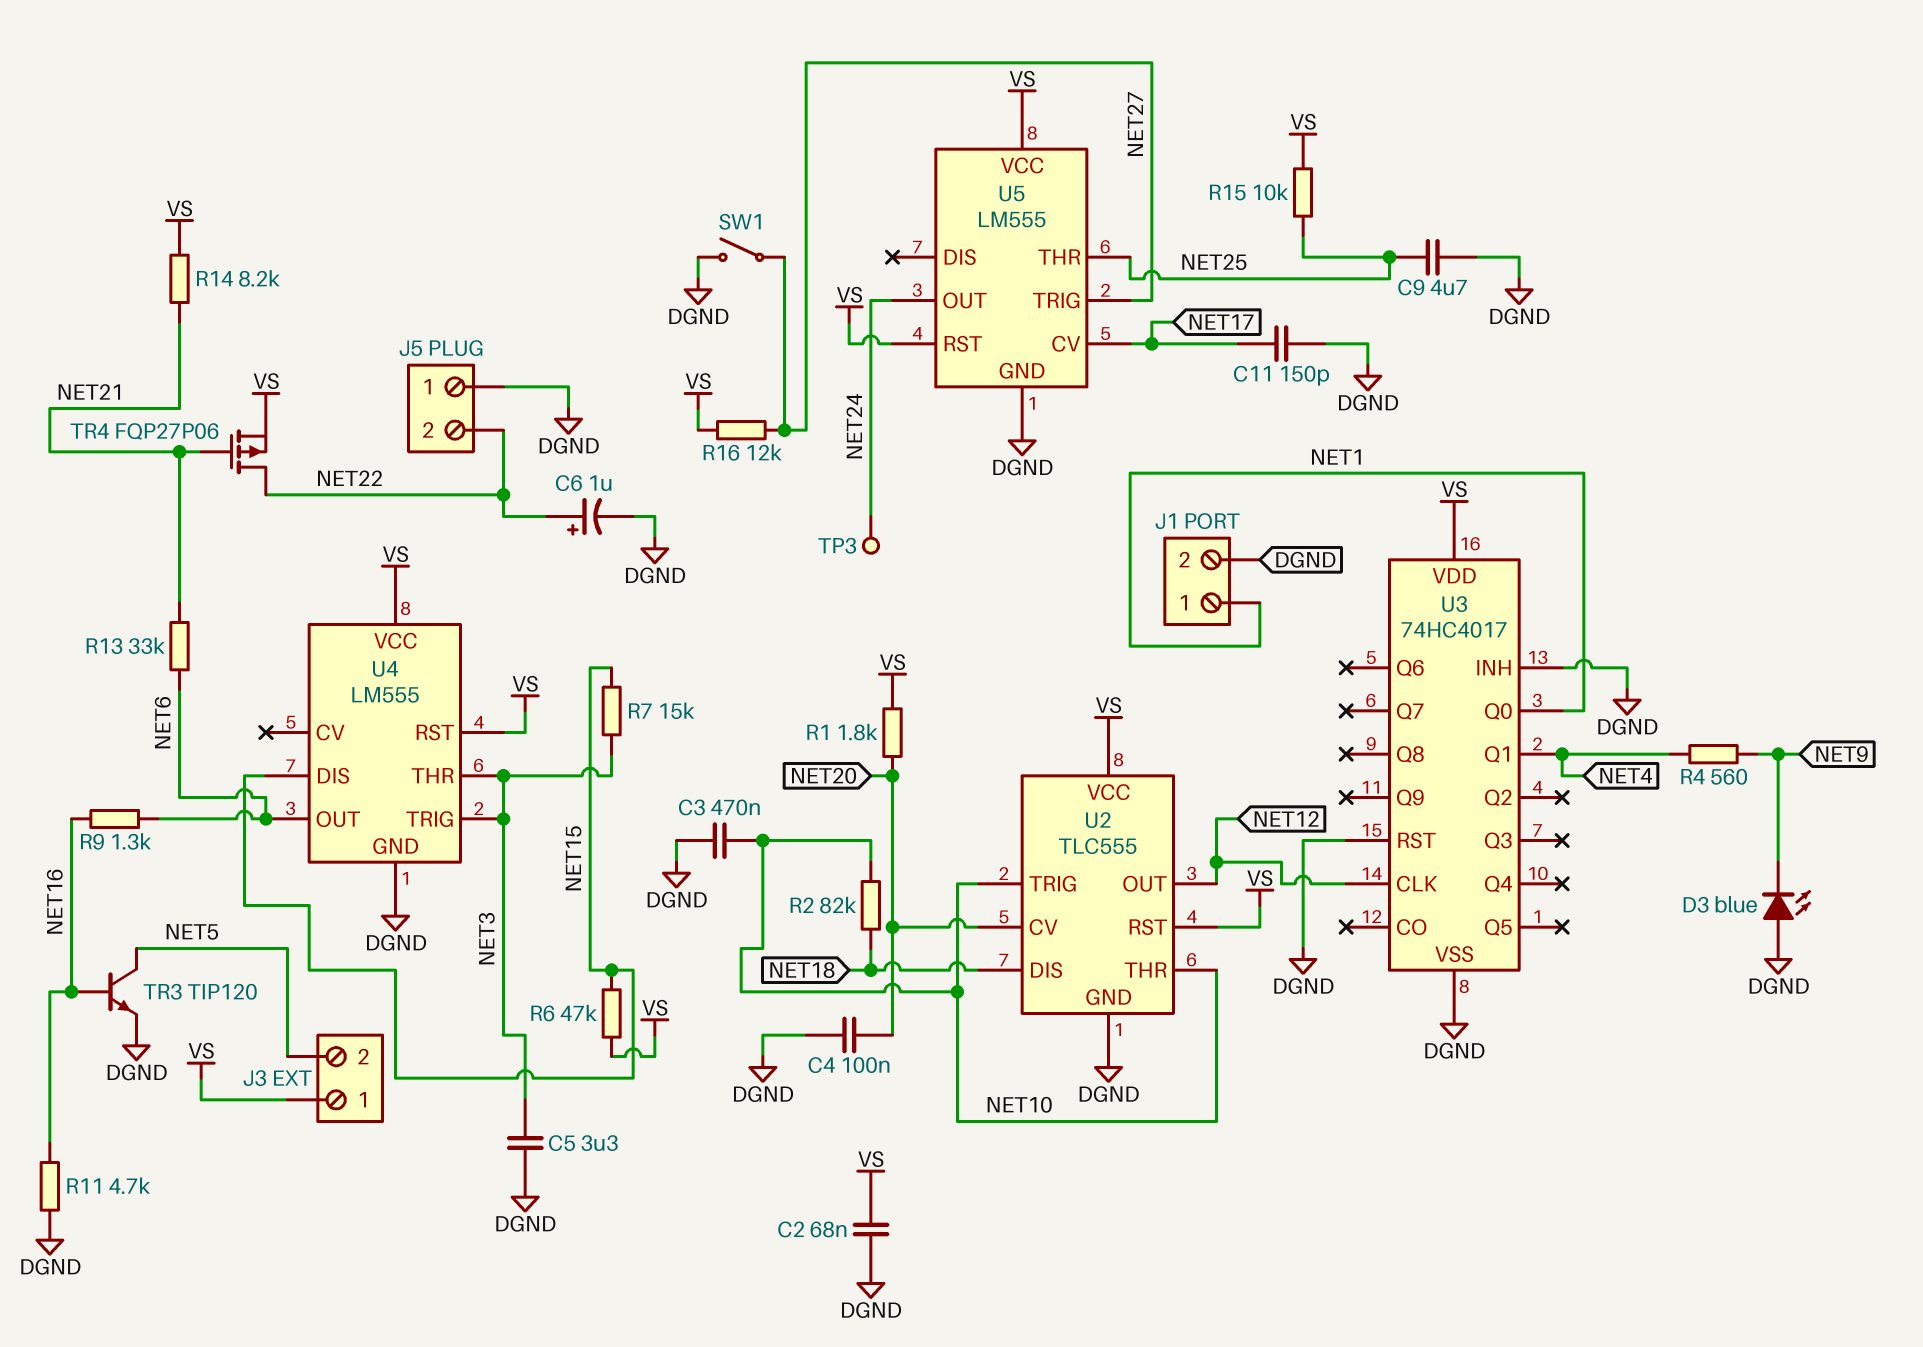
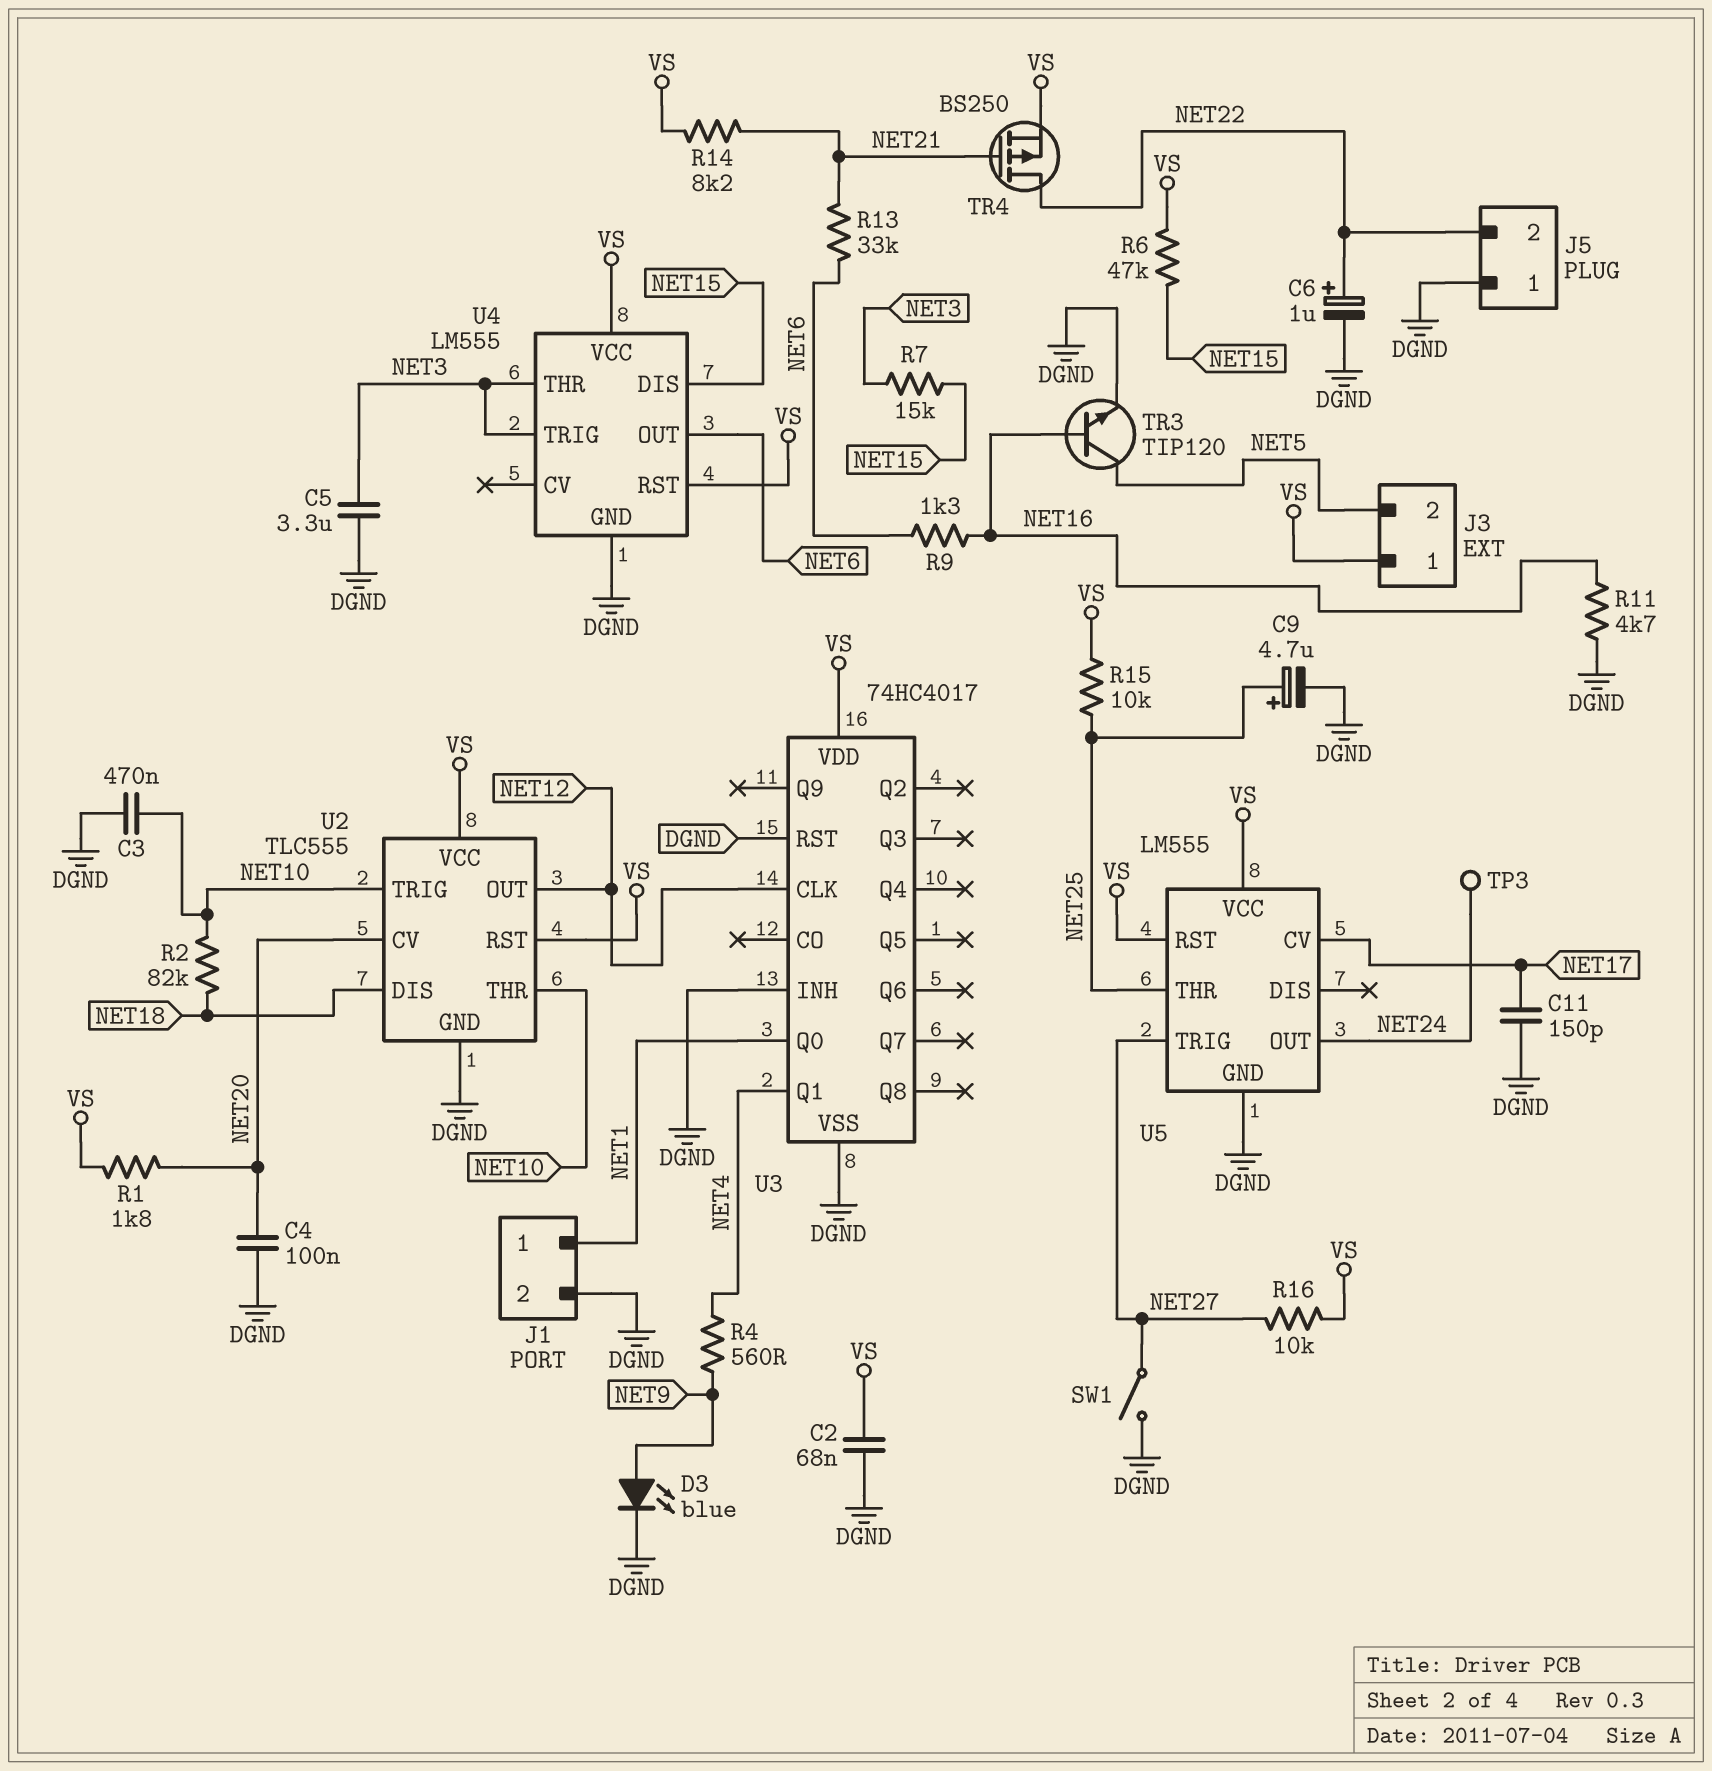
C9: 4.7uF (DGND, NET25) -> 4.7uF (plus NET25, minus DGND)
D3: LED blue (A DGND, K NET9) -> LED blue (A NET9, K DGND)
R16: 12k (NET27, VS) -> 10k (NET27, VS)
TR4: PMOS FQP27P06 (G NET21, D NET22, S VS) -> PMOS BS250 (G NET21, D NET22, S VS)

